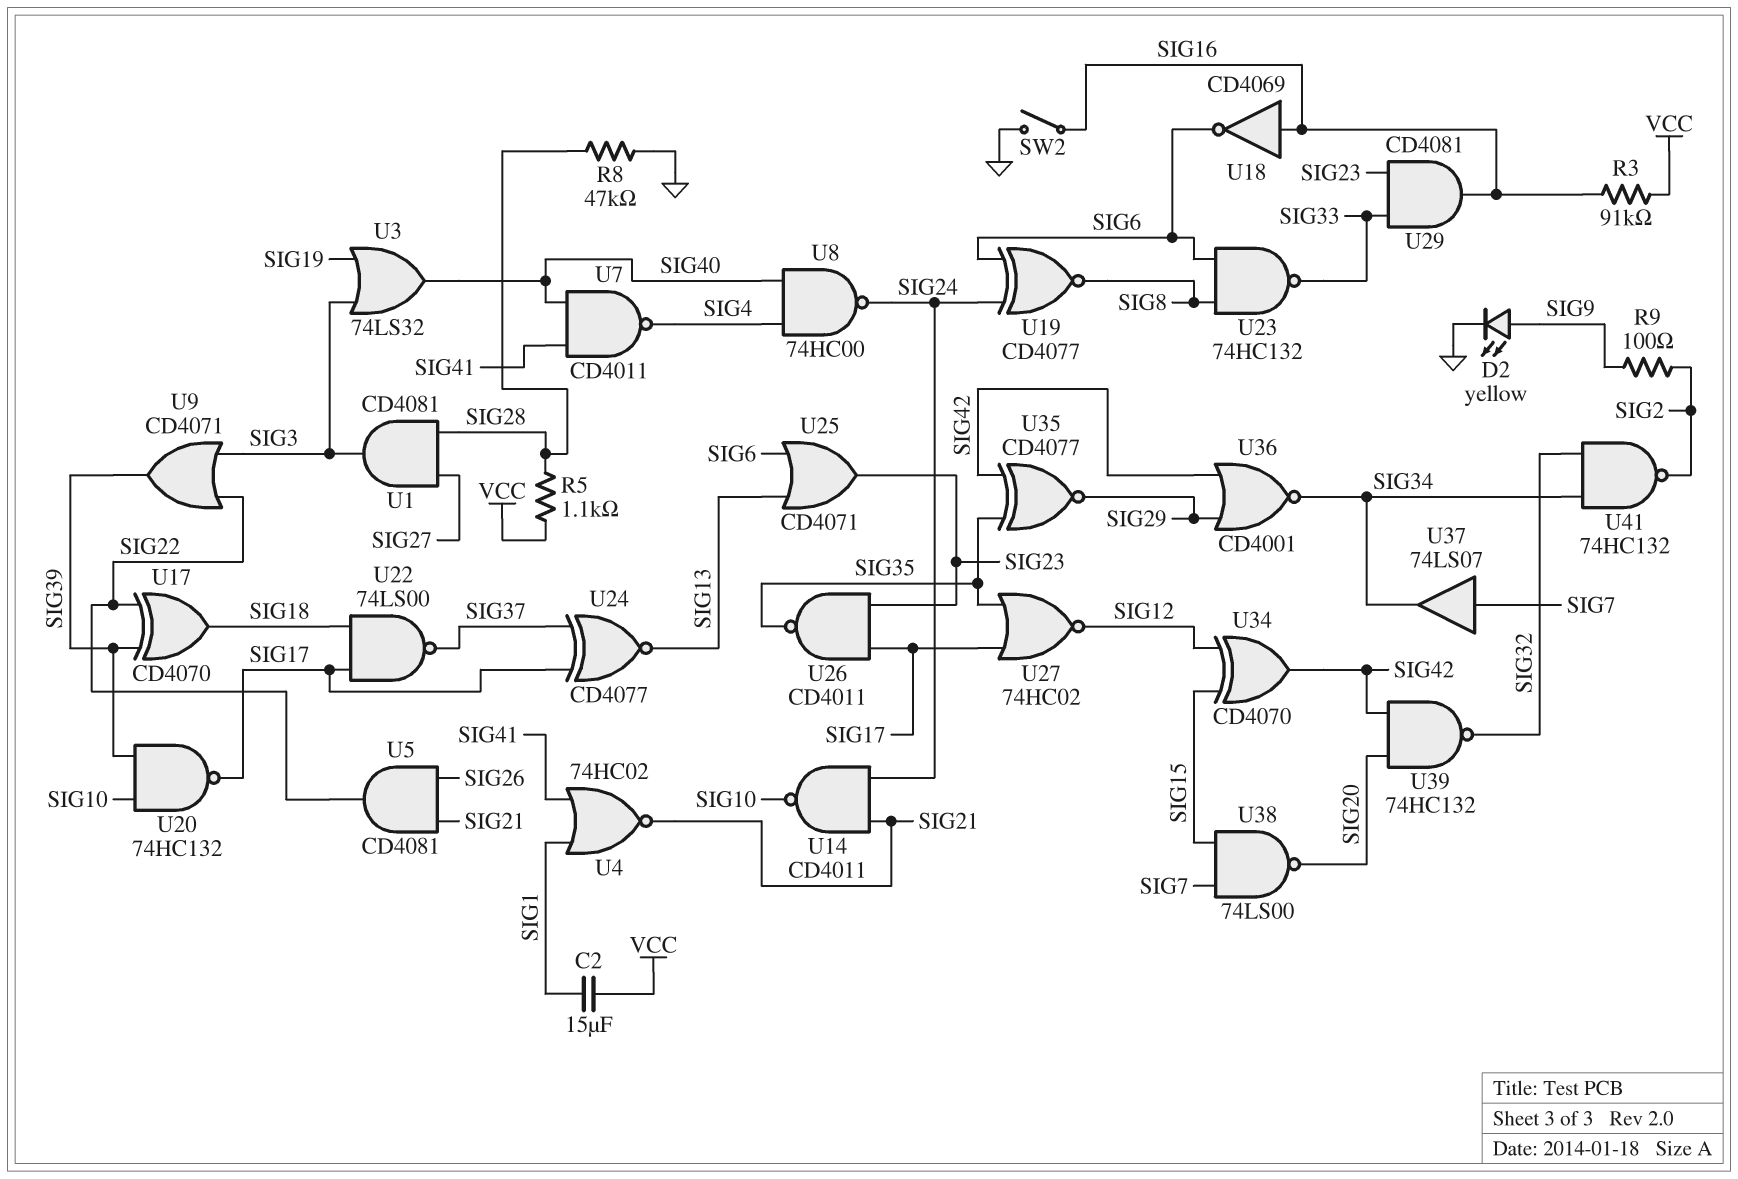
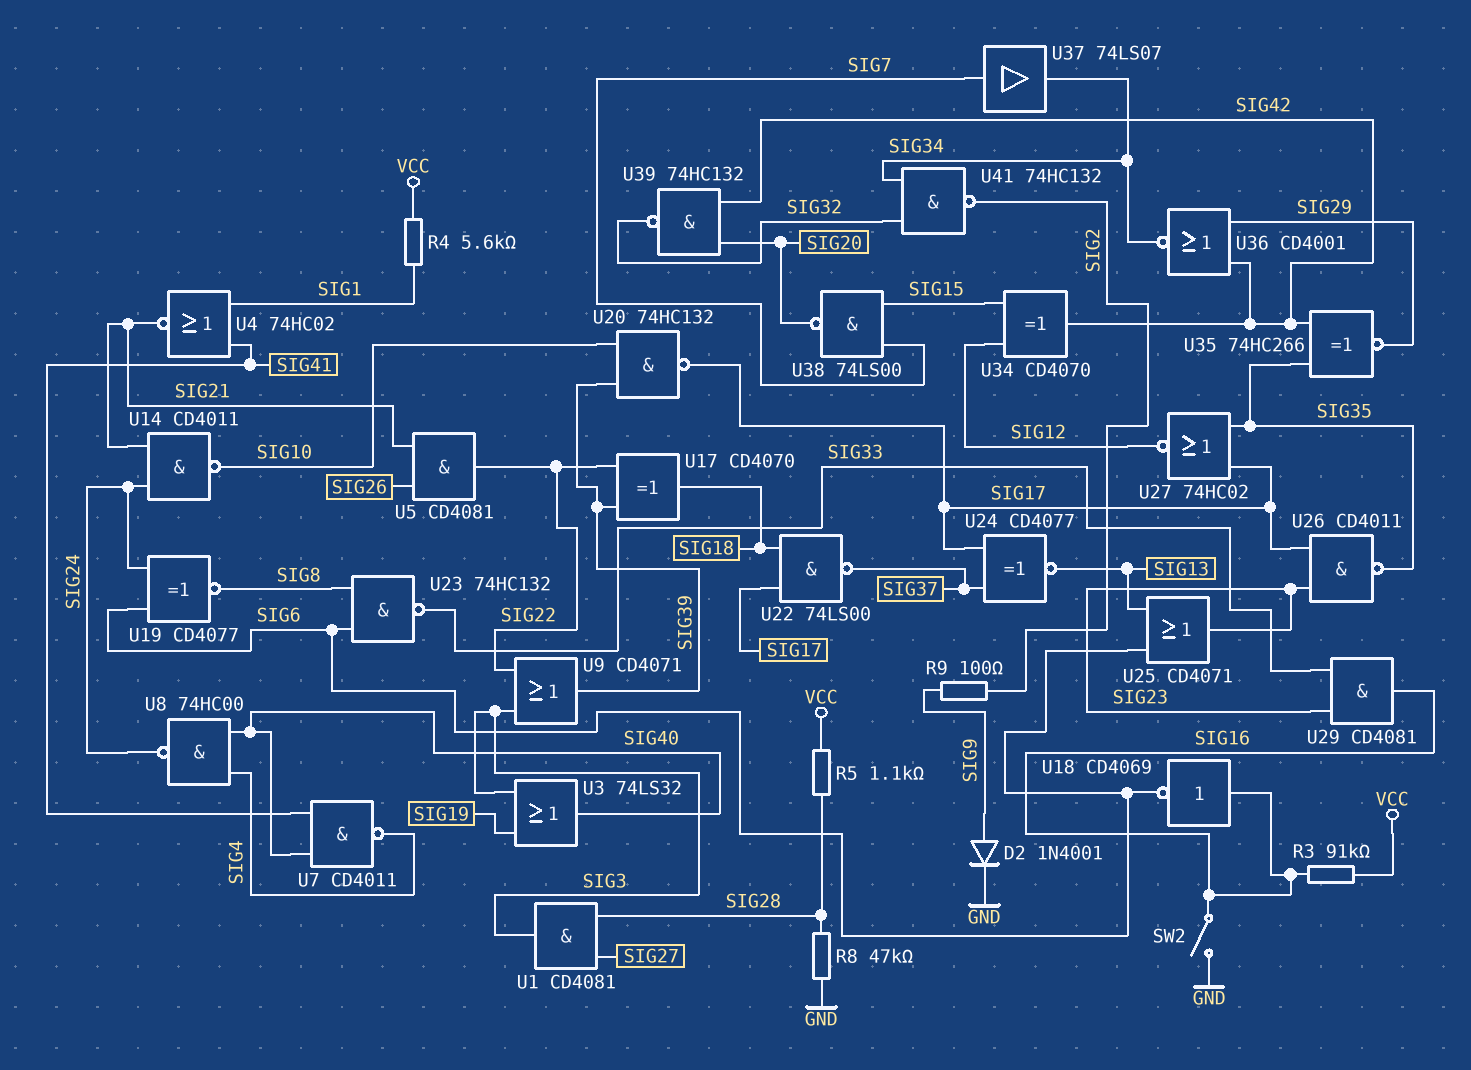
C2: 15uF (SIG1, VCC) -> none
D2: LED yellow (A SIG9, K GND) -> diode 1N4001 (A SIG9, K GND)
R4: none -> 5.6k (SIG1, VCC)
U35: XNOR CD4077 (in SIG35, in SIG42, out SIG29) -> XNOR 74HC266 (in SIG35, in SIG42, out SIG29)

